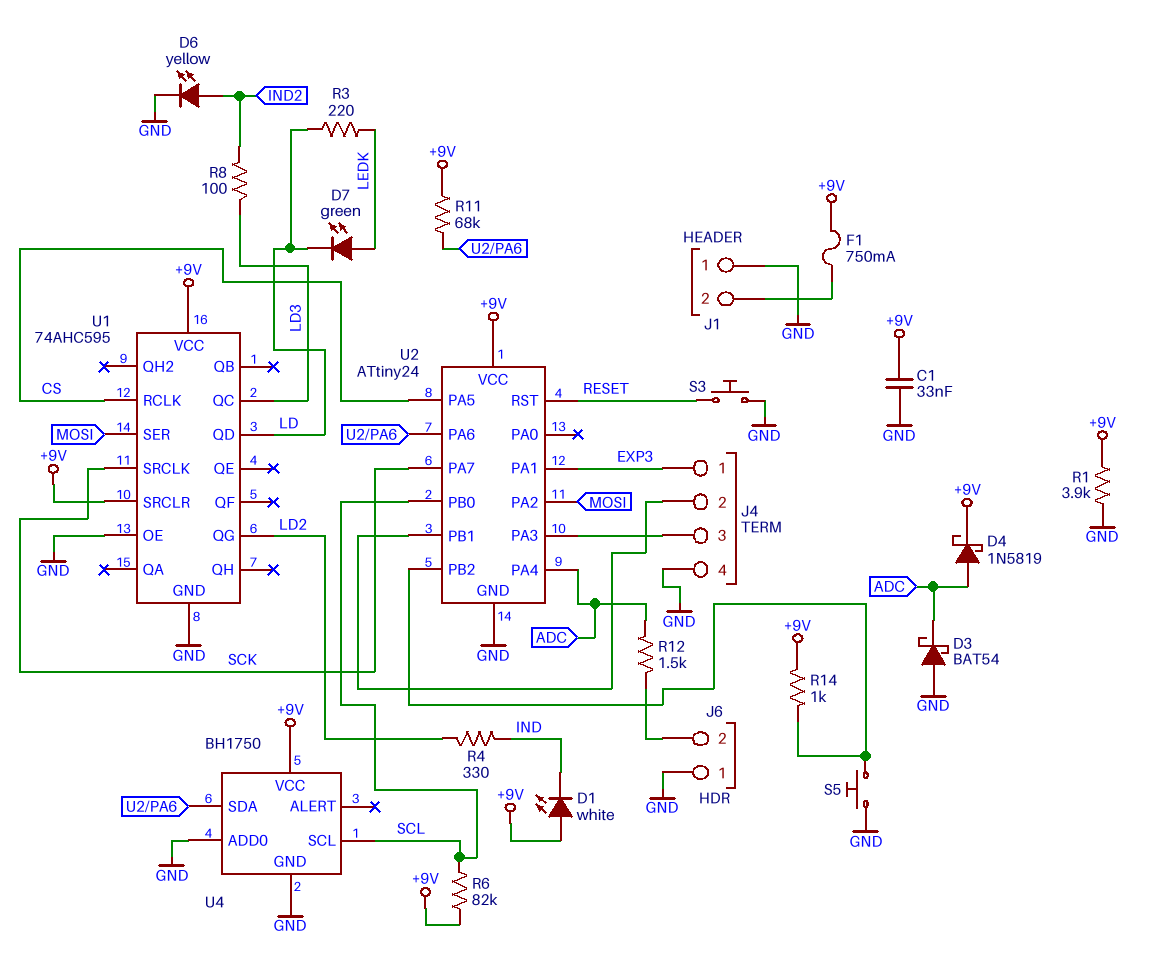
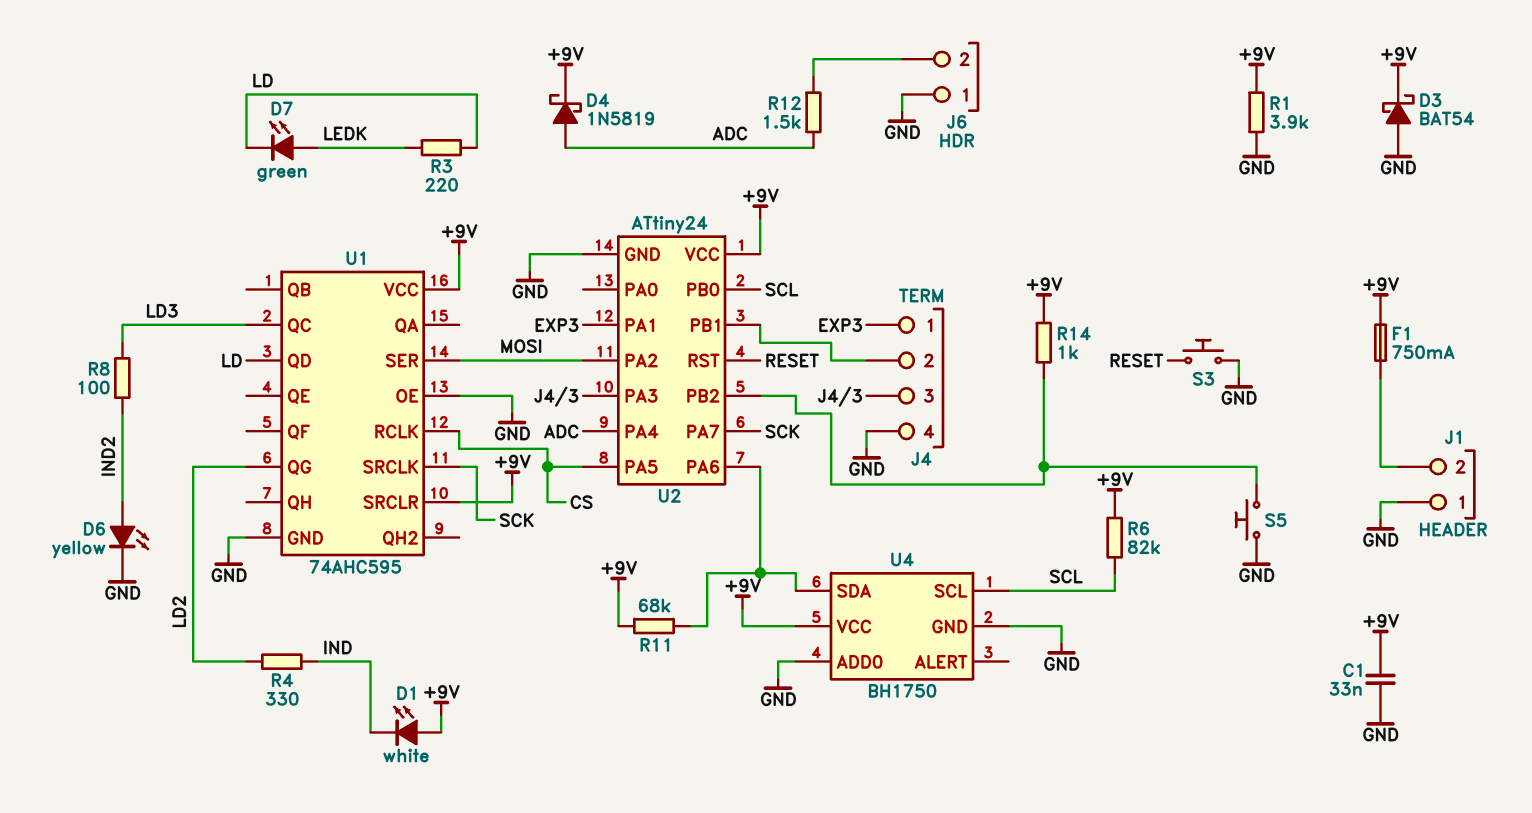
D3: schottky BAT54 (A GND, K ADC) -> schottky BAT54 (A GND, K +9V)

